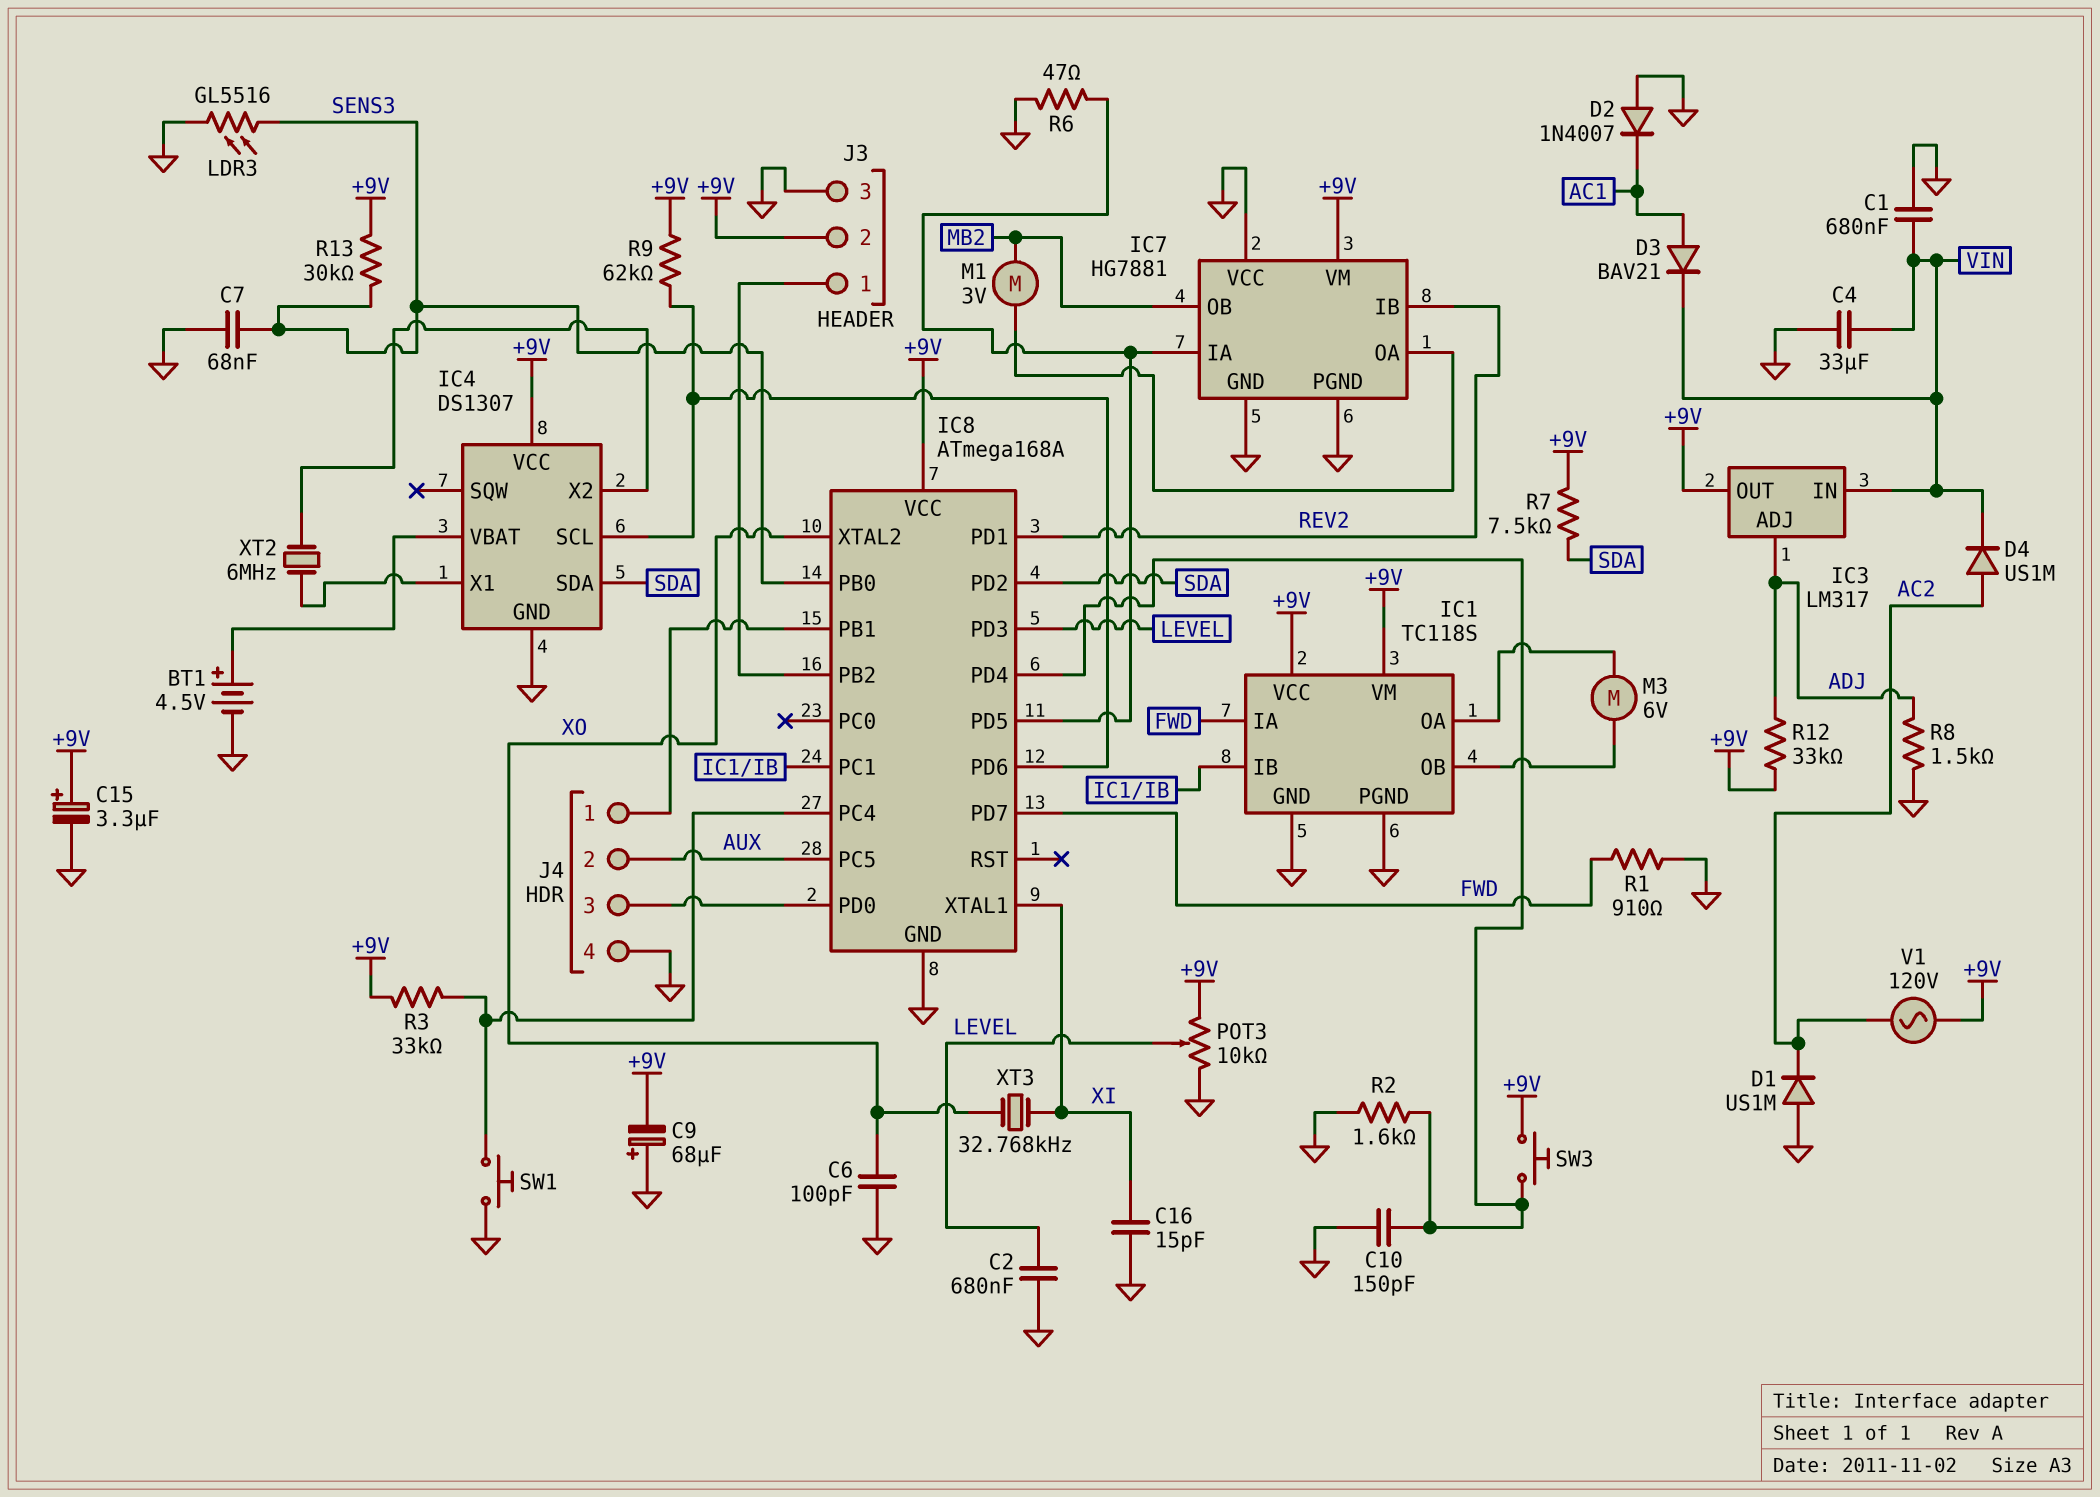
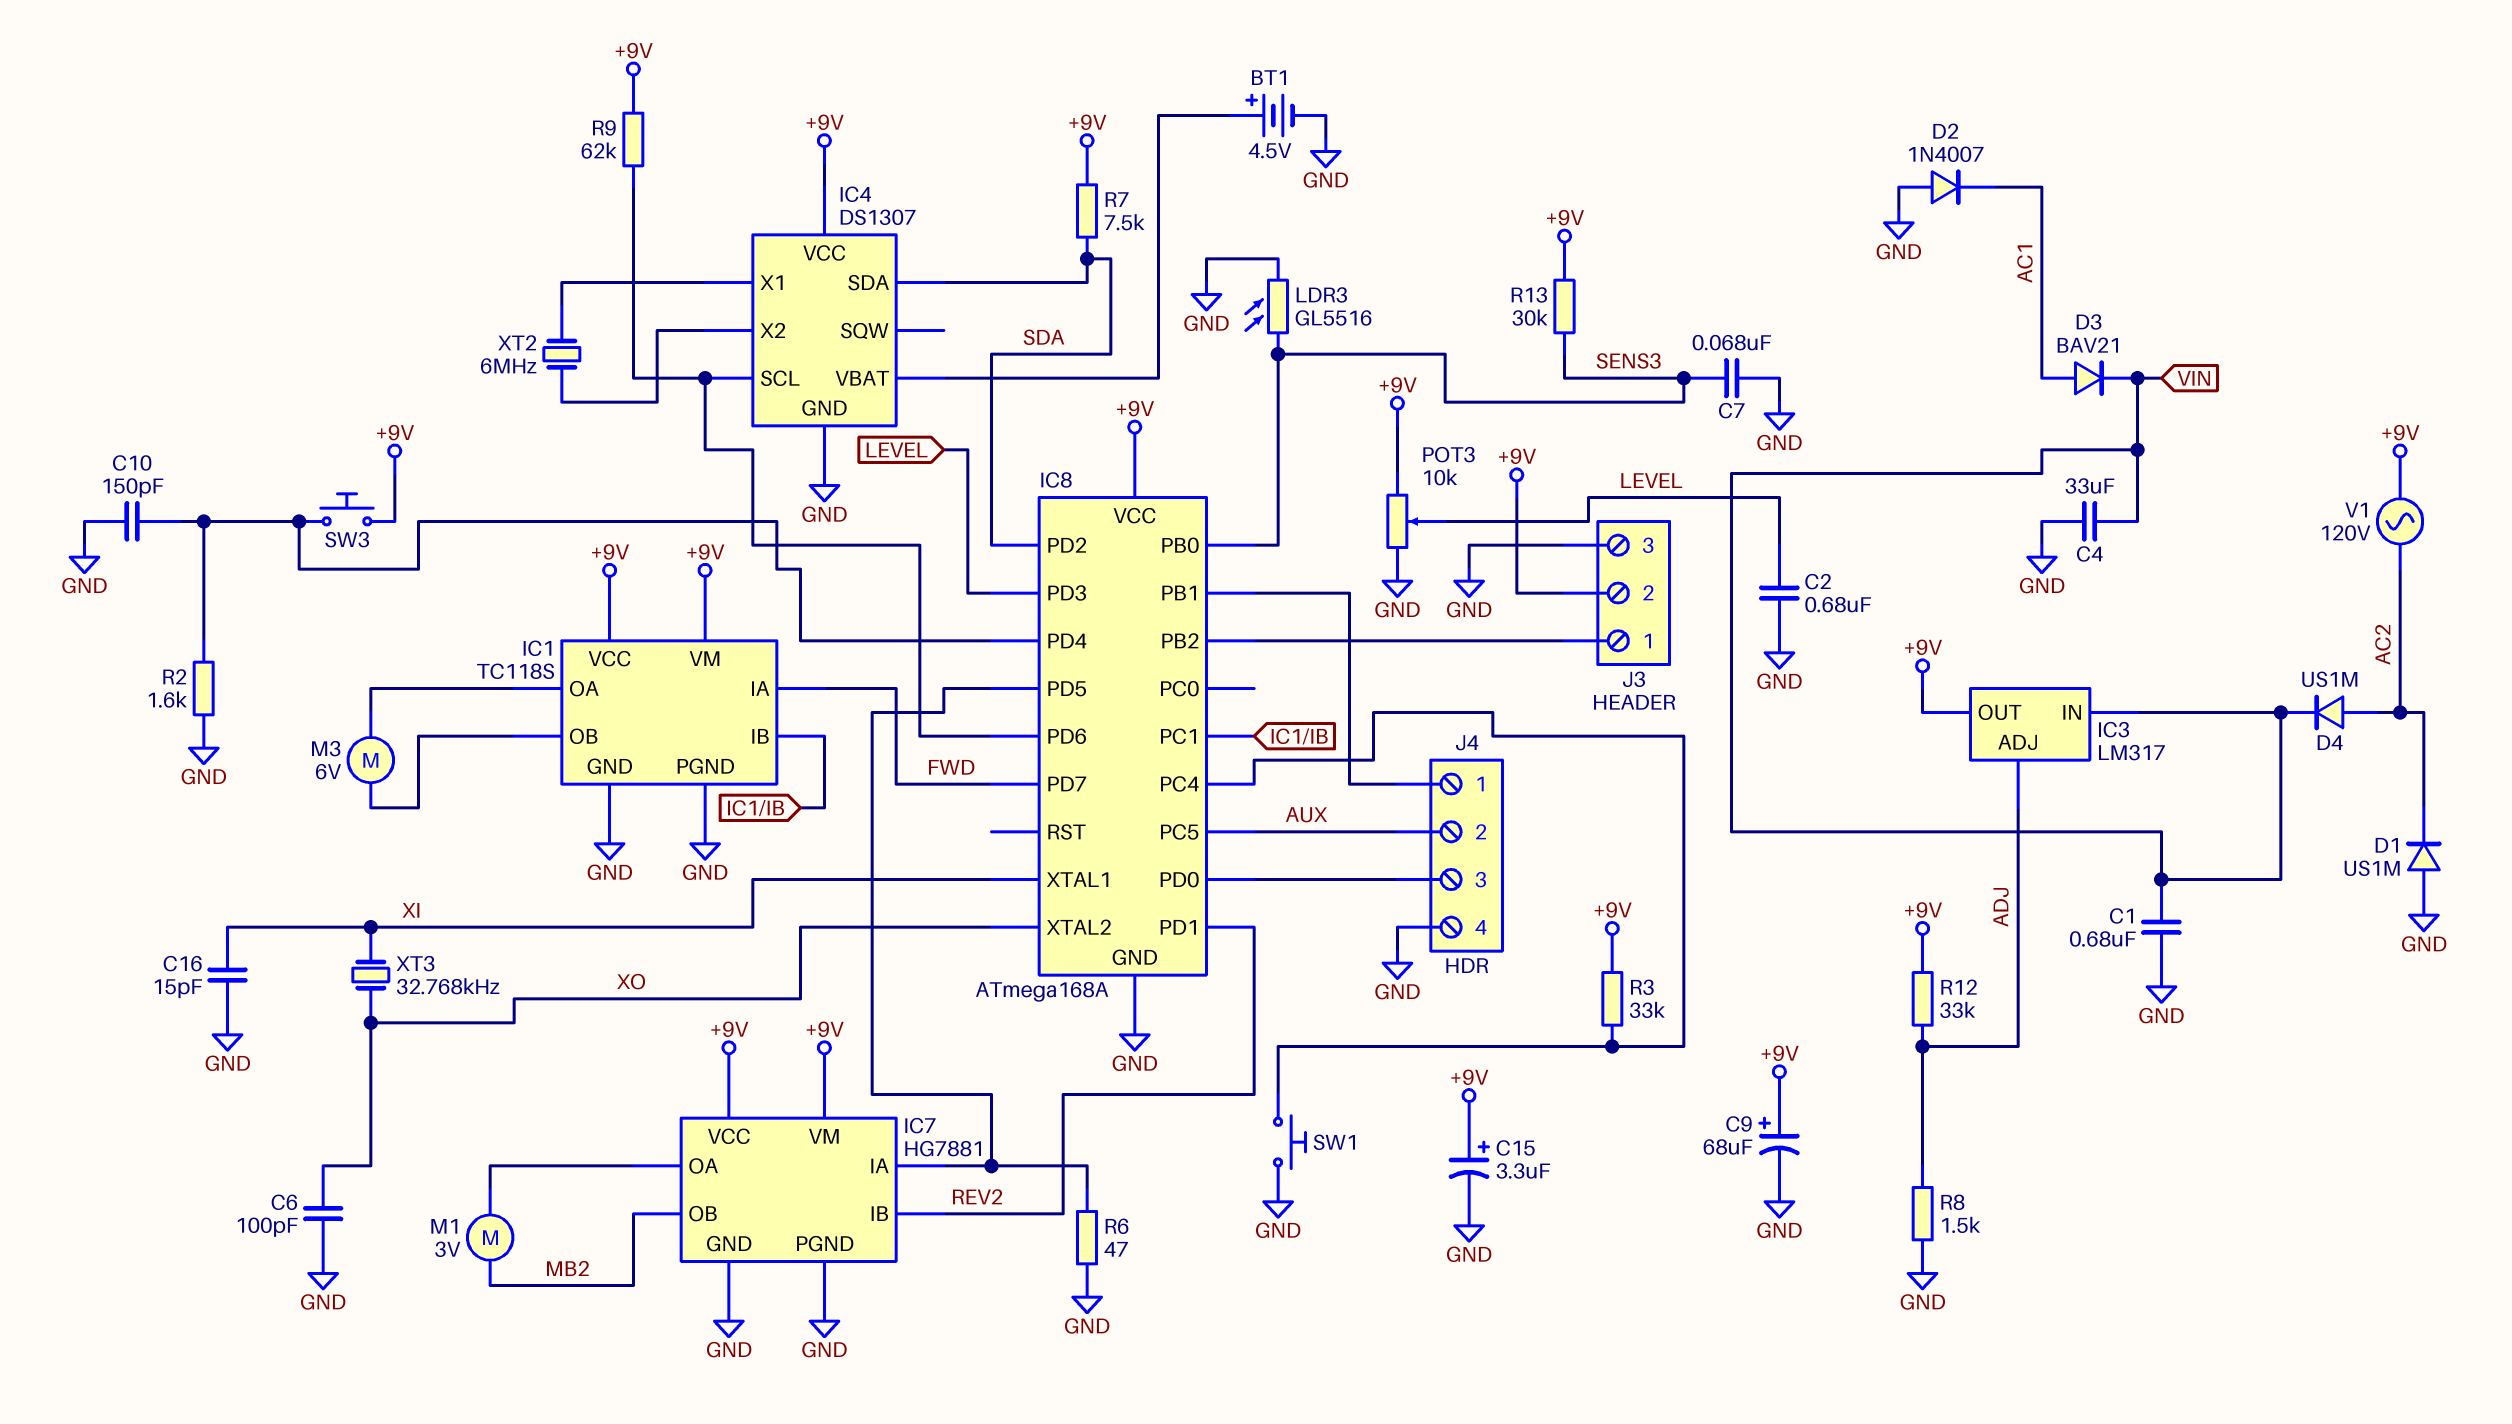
C9: 68uF (plus GND, minus +9V) -> 68uF (plus +9V, minus GND)
IC7 pin VCC: GND -> +9V
R1: 910 (FWD, GND) -> none

